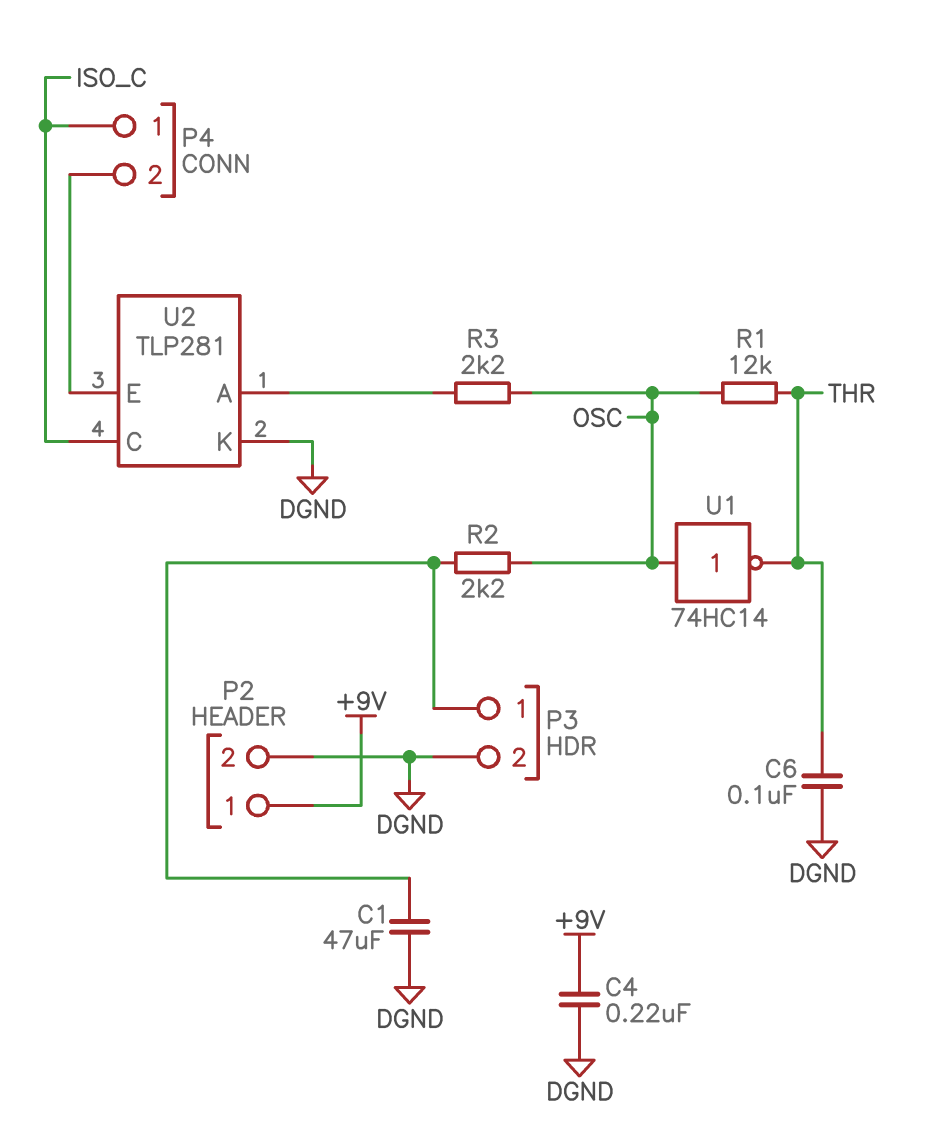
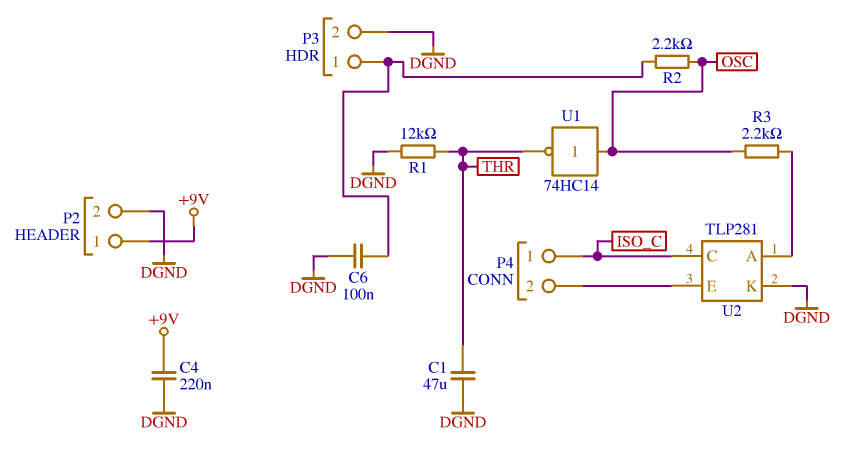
C1: 47uF (DGND, P3/1) -> 47uF (DGND, THR)
C6: 100nF (DGND, THR) -> 100nF (DGND, P3/1)
R1: 12k (OSC, THR) -> 12k (DGND, THR)

